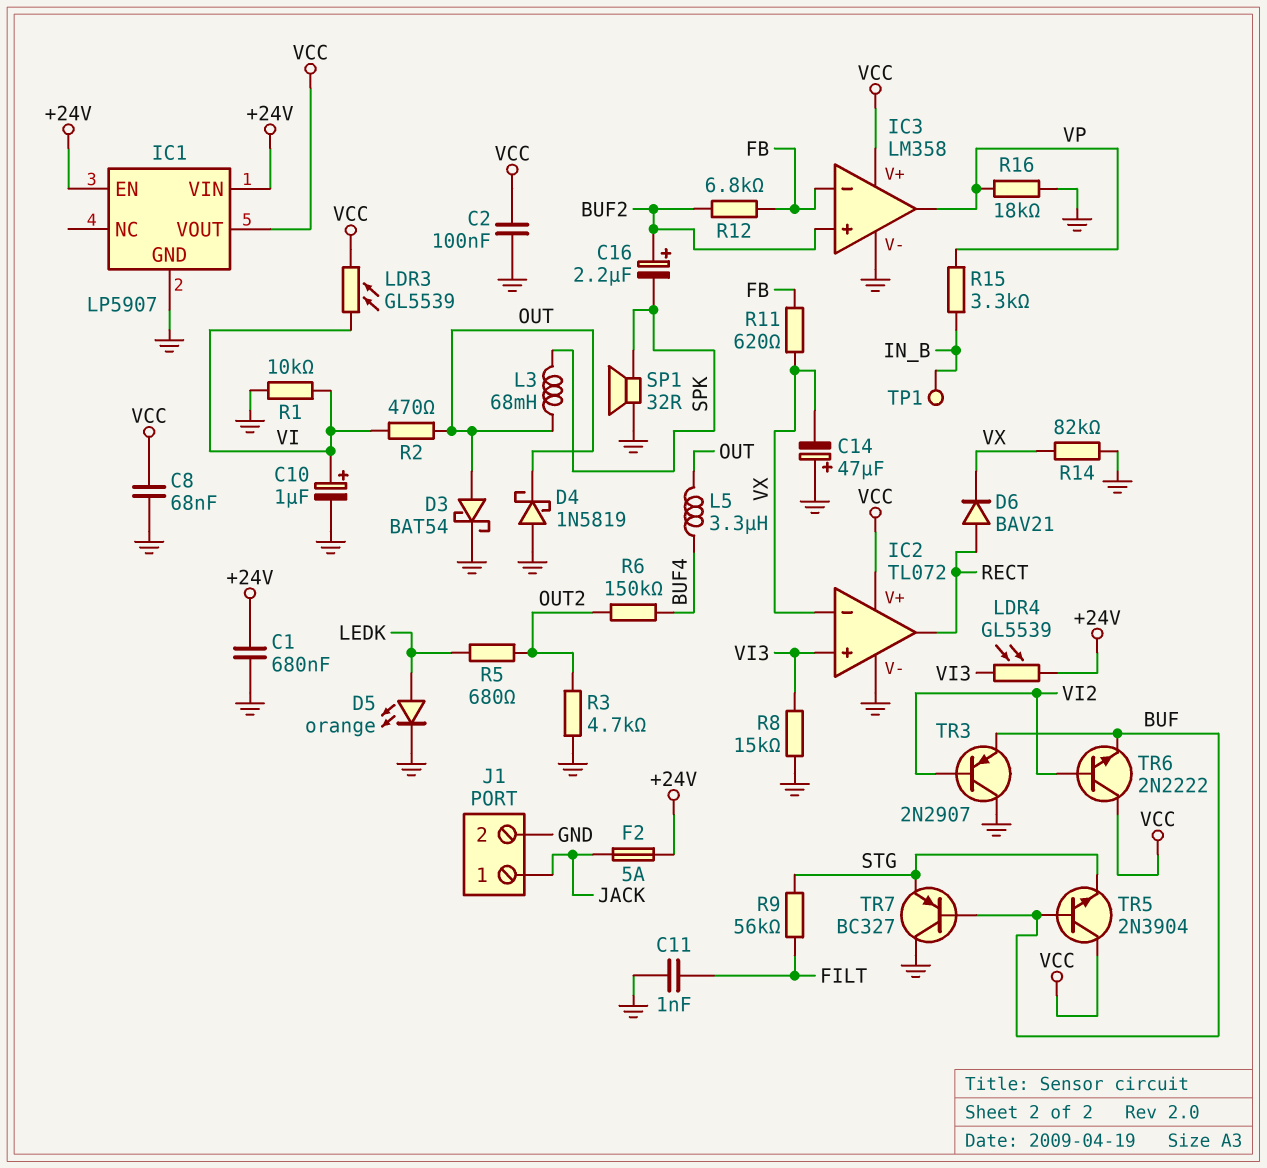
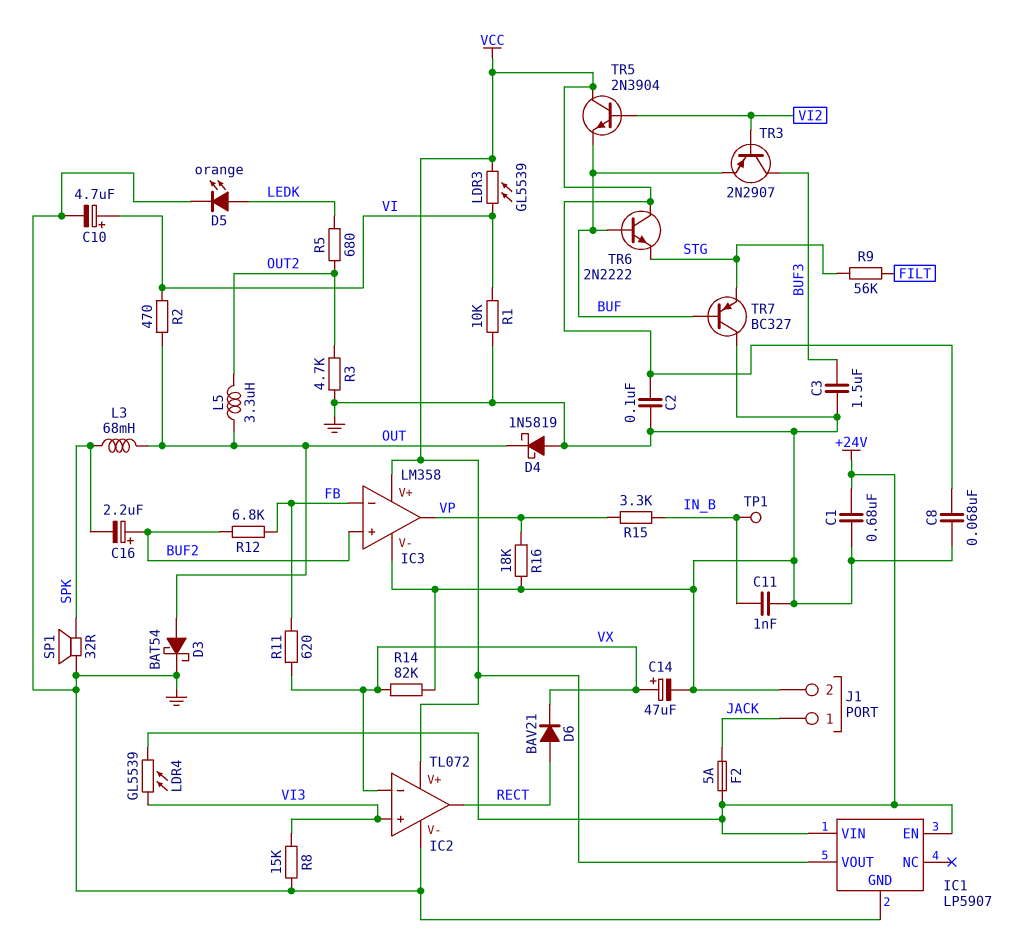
C3: none -> 1.5uF (BUF3, GND)
C10: 1uF (plus VI, minus GND) -> 4.7uF (plus VI, minus GND)
C11: 1nF (FILT, GND) -> 1nF (GND, IN_B)
C14: 47uF (plus GND, minus VX) -> 47uF (plus VX, minus GND)
L5: 3.3uH (BUF4, OUT) -> 3.3uH (OUT, OUT2)
R6: 150k (BUF4, OUT2) -> none
TR3: PNP 2N2907 (B VI2, C GND, E BUF) -> PNP 2N2907 (B VI2, C BUF3, E BUF)
TR5: NPN 2N3904 (B BUF, C VCC, E STG) -> NPN 2N3904 (B VI2, C VCC, E BUF)
TR6: NPN 2N2222 (B VI2, C VCC, E BUF) -> NPN 2N2222 (B BUF, C VCC, E STG)

